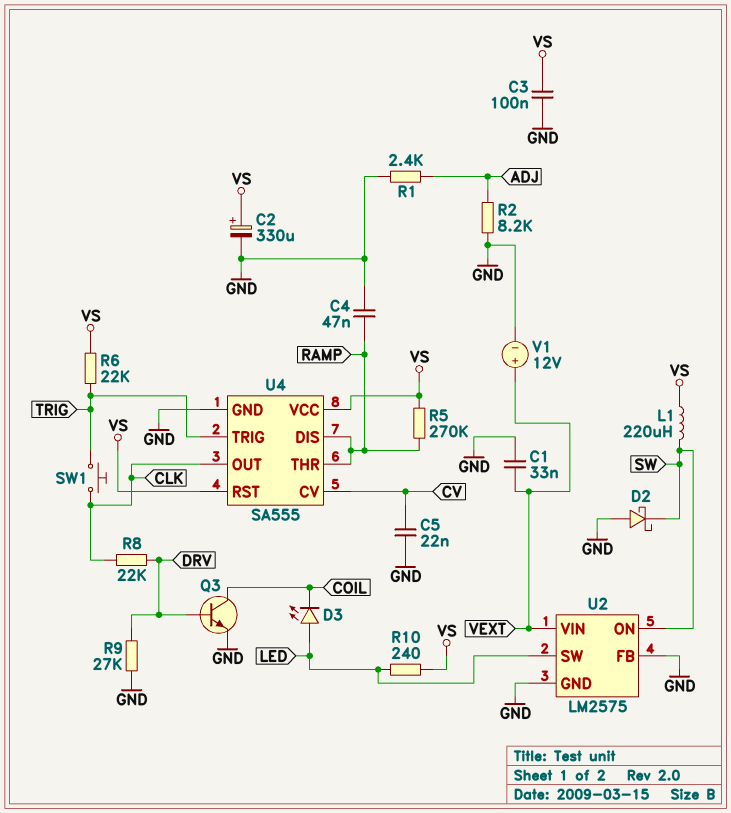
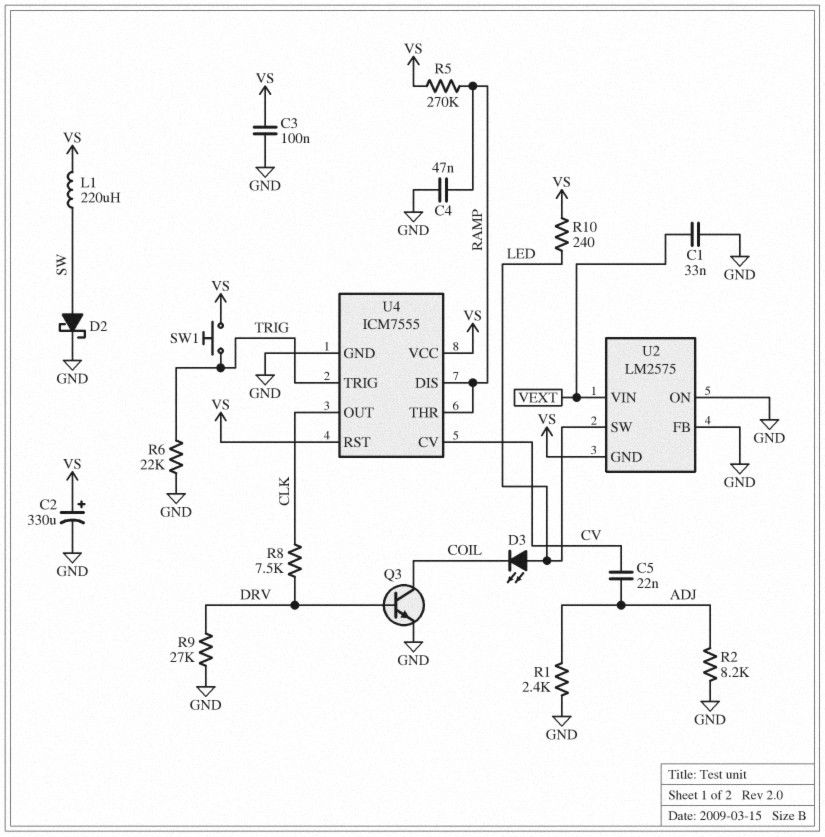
C5: 22nF (CV, GND) -> 22nF (ADJ, CV)
D2: schottky (A GND, K SW) -> schottky (A SW, K GND)
R6: 22k (TRIG, VS) -> 22k (GND, TRIG)
R8: 22k (CLK, DRV) -> 7.5k (CLK, DRV)
SW1: button (CLK, TRIG) -> button (TRIG, VS)
U2 pin GND: GND -> VS
U2 pin ON: SW -> GND
U4: SA555 -> ICM7555
V1: 12V (plus VEXT, minus GND) -> none

